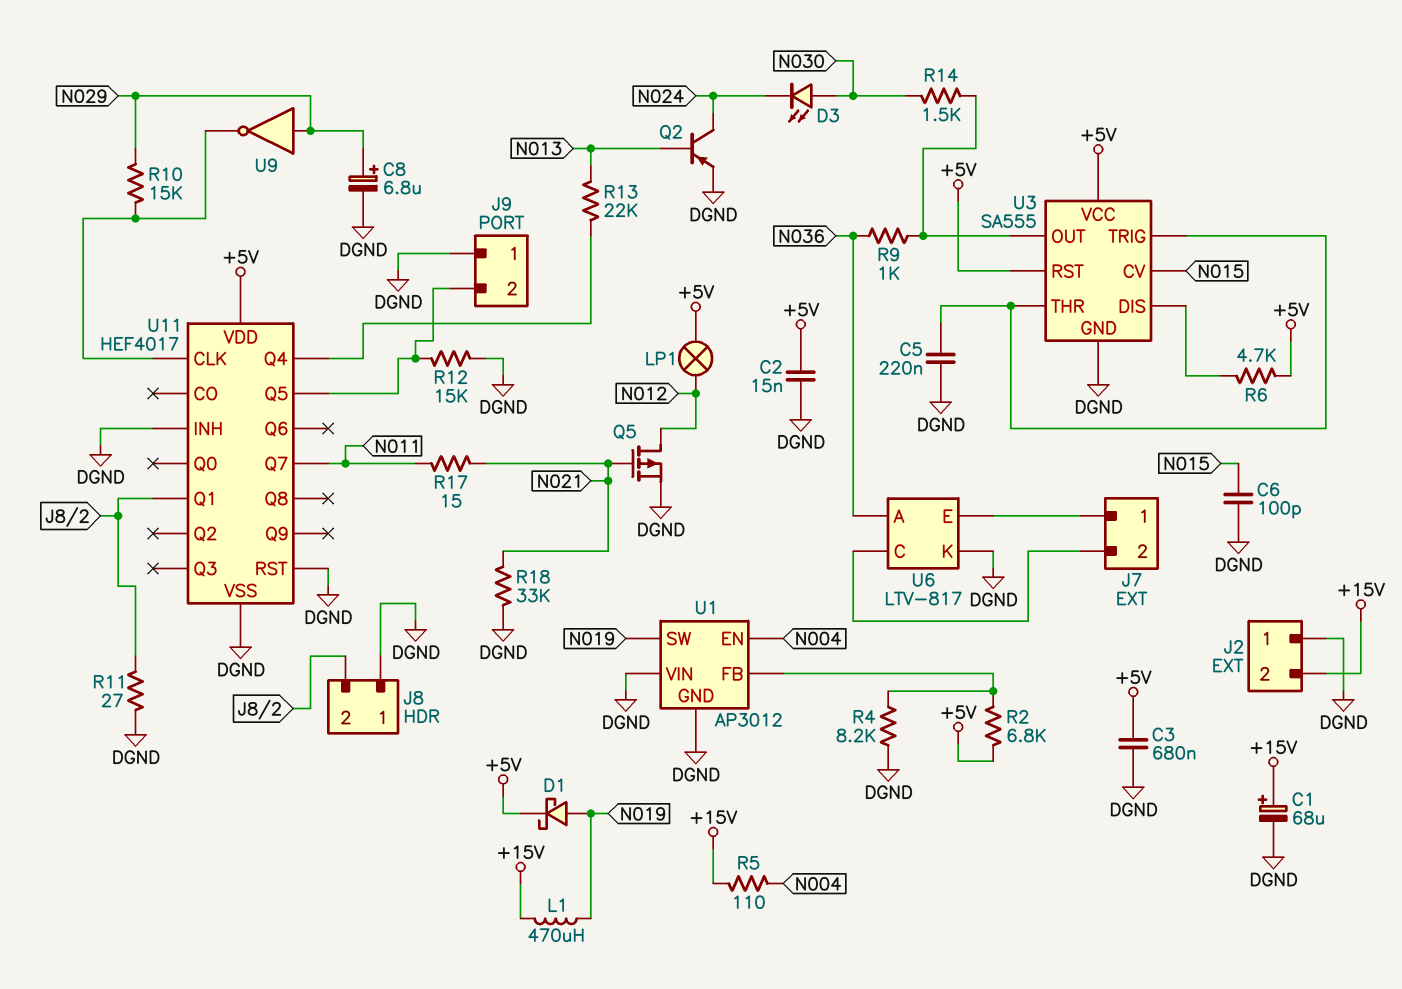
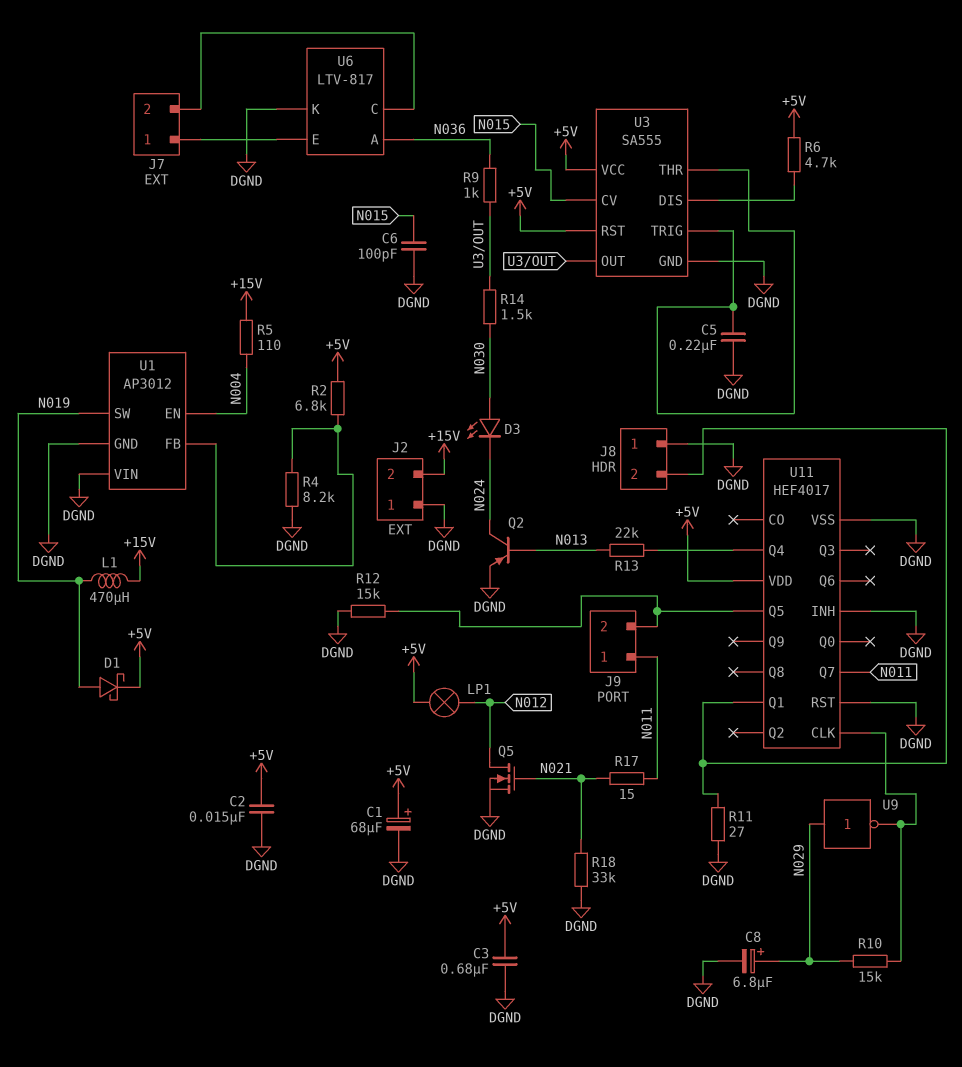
C1: 68uF (plus +15V, minus DGND) -> 68uF (plus +5V, minus DGND)
J9 pin 1: DGND -> N011
Q5: PMOS (G N021, D N012, S DGND) -> NMOS (G N021, D N012, S DGND)

